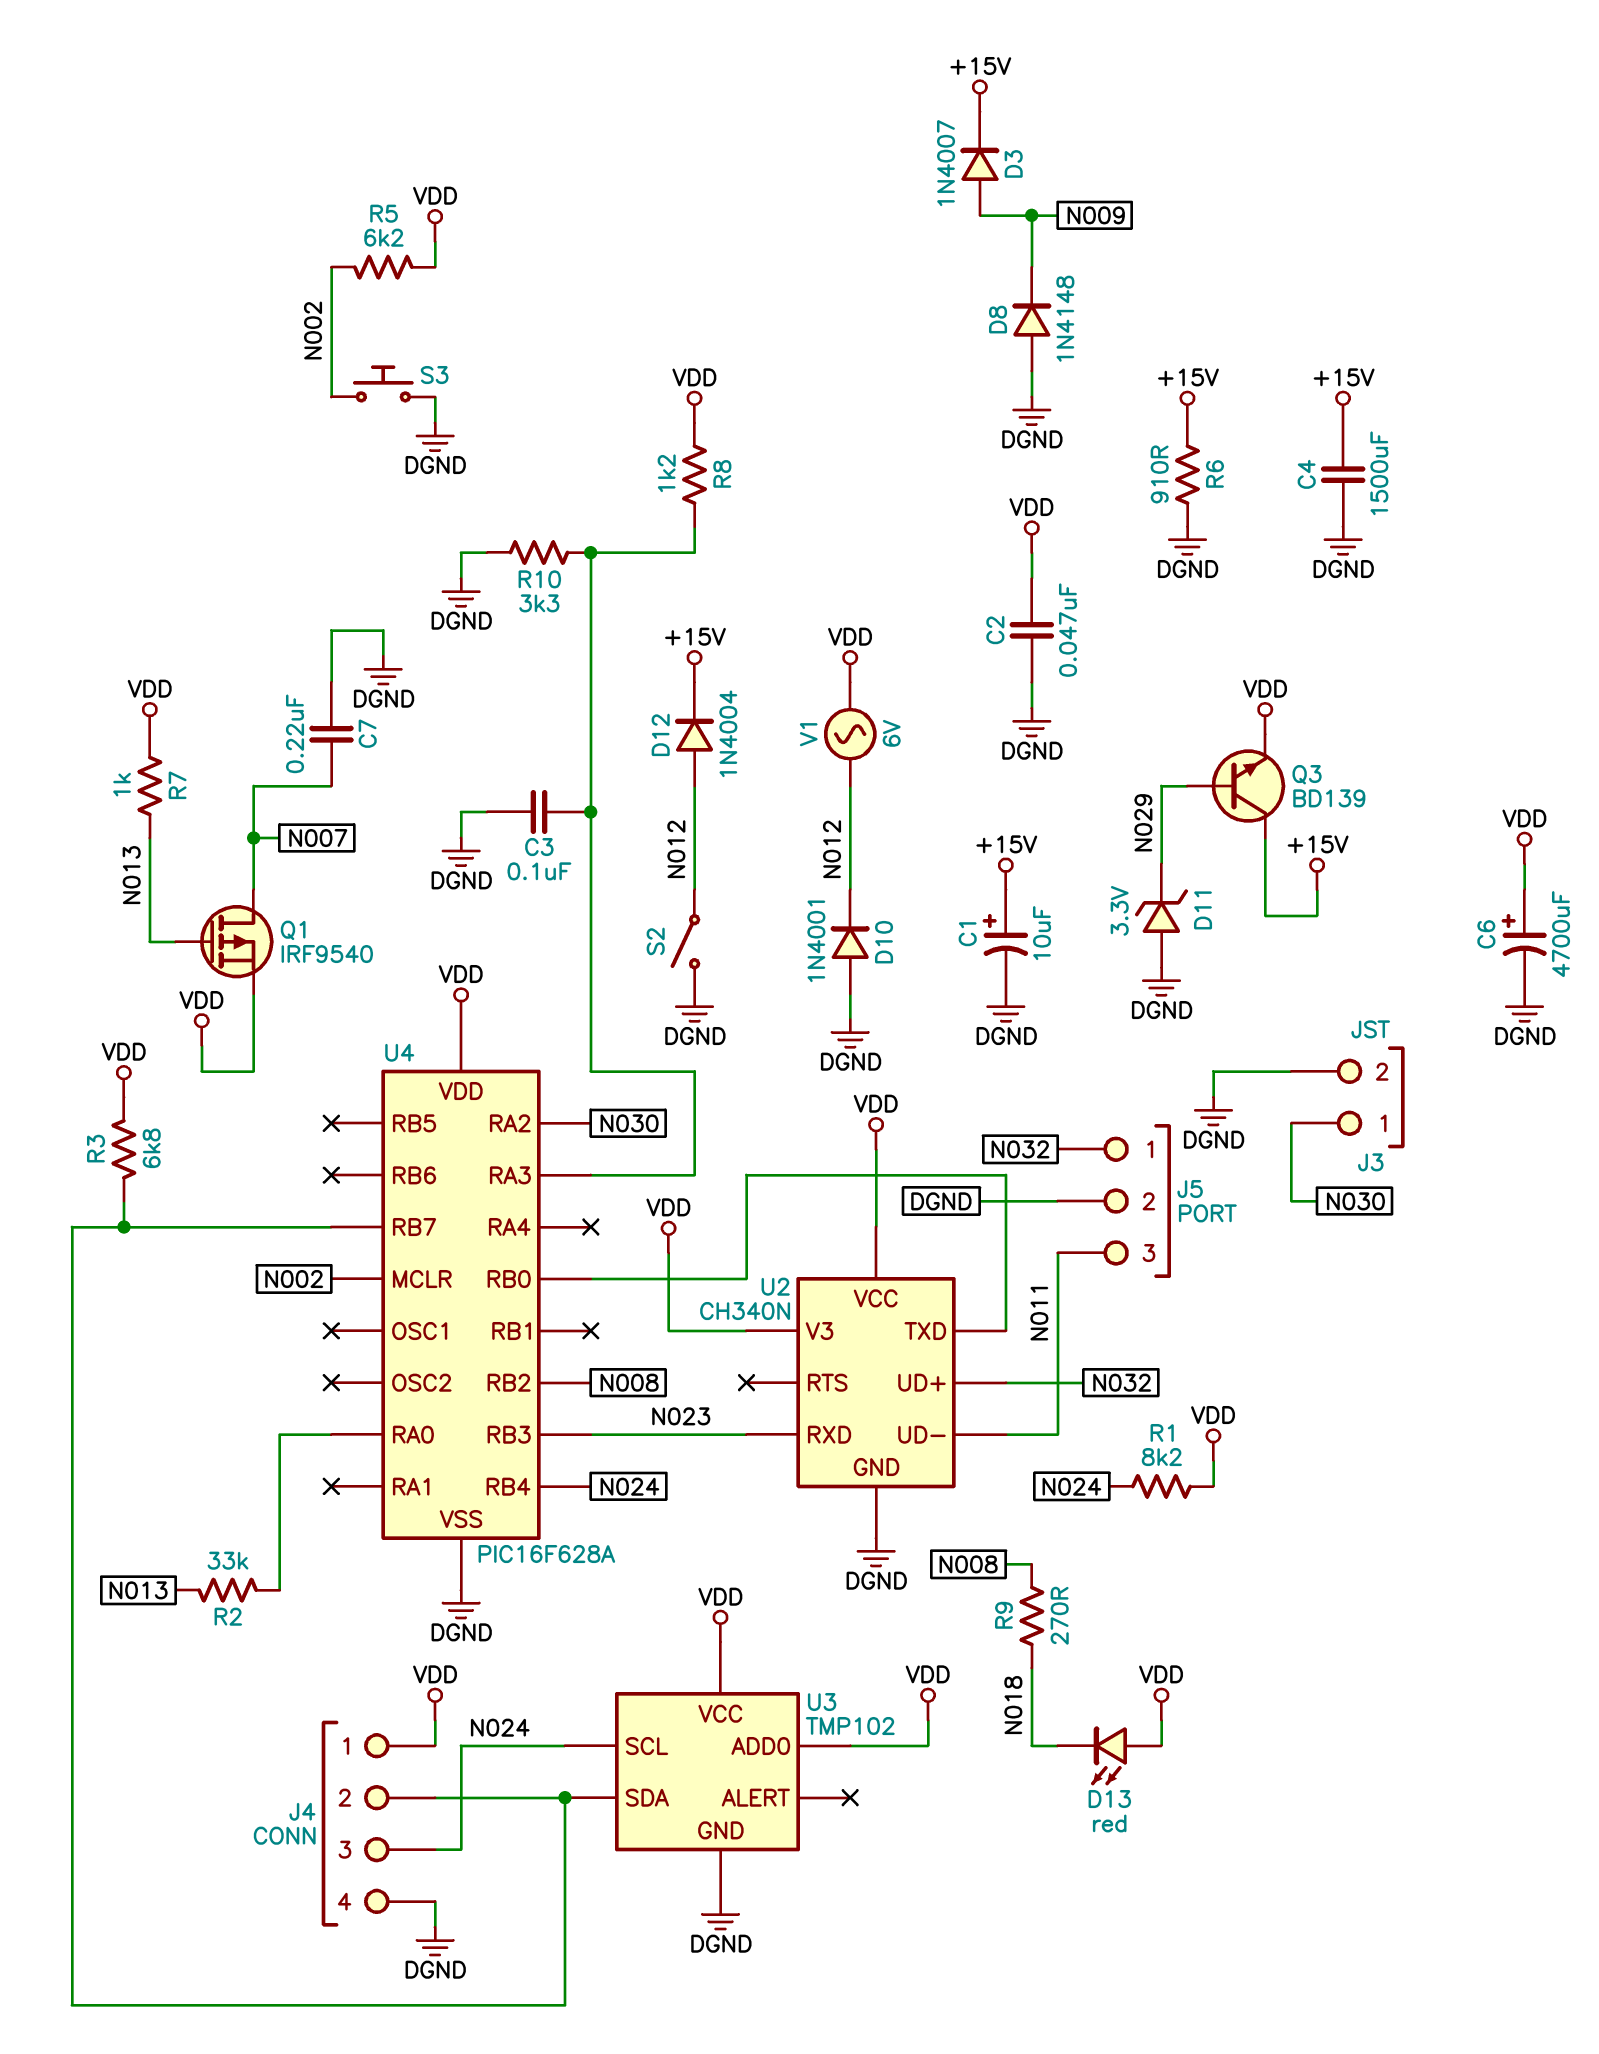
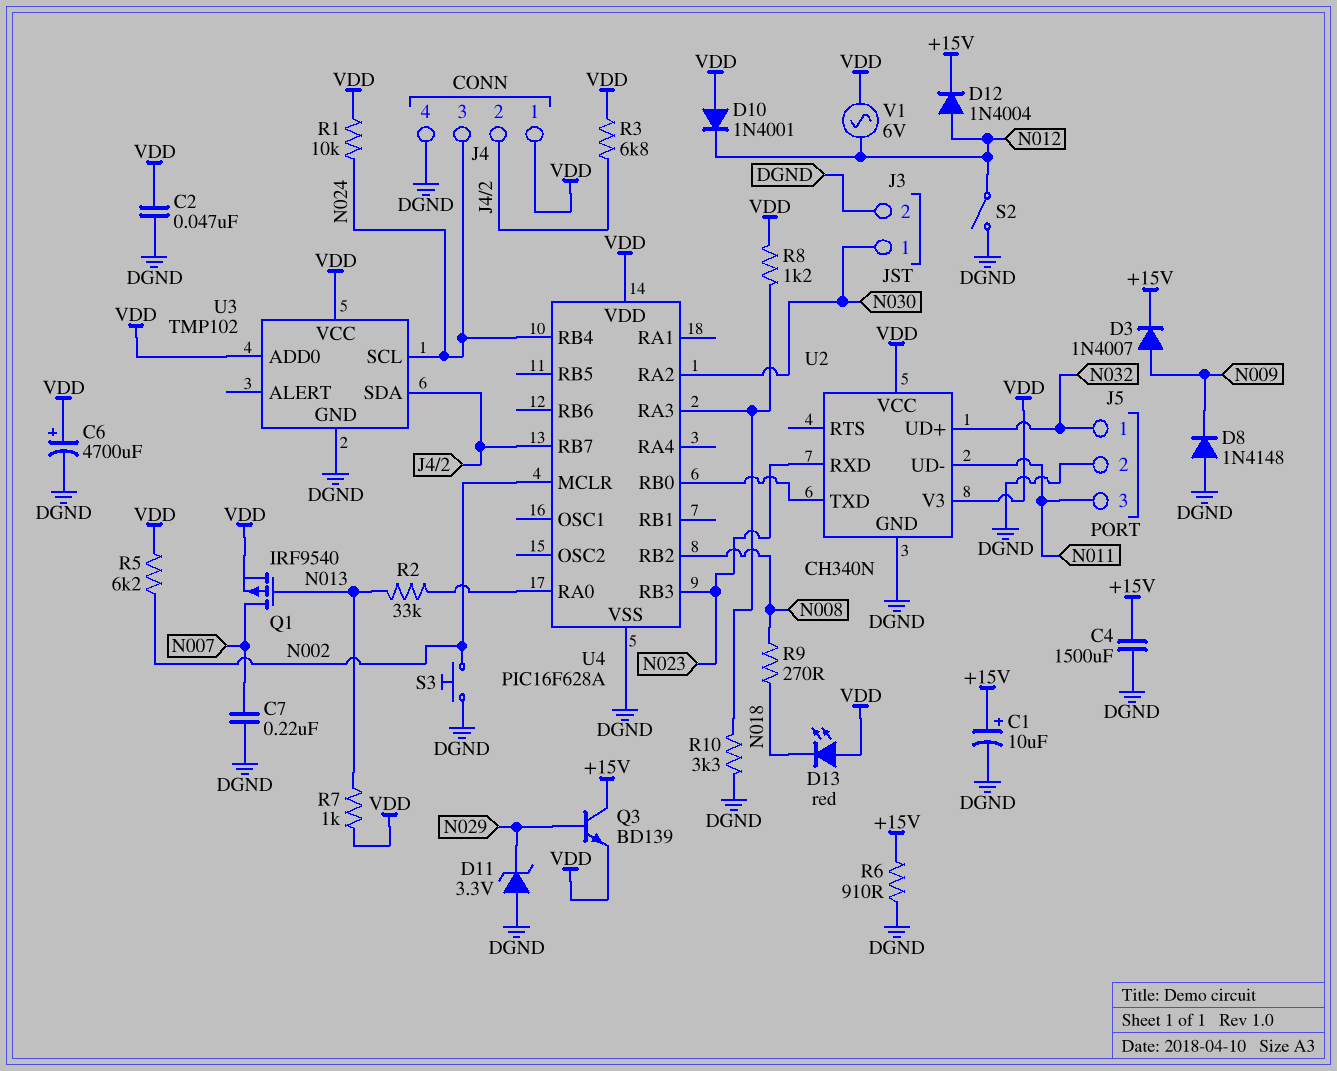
C3: 100nF (DGND, U4/RA3) -> none
D10: diode 1N4001 (A DGND, K N012) -> diode 1N4001 (A VDD, K N012)
R1: 8.2k (N024, VDD) -> 10k (N024, VDD)

